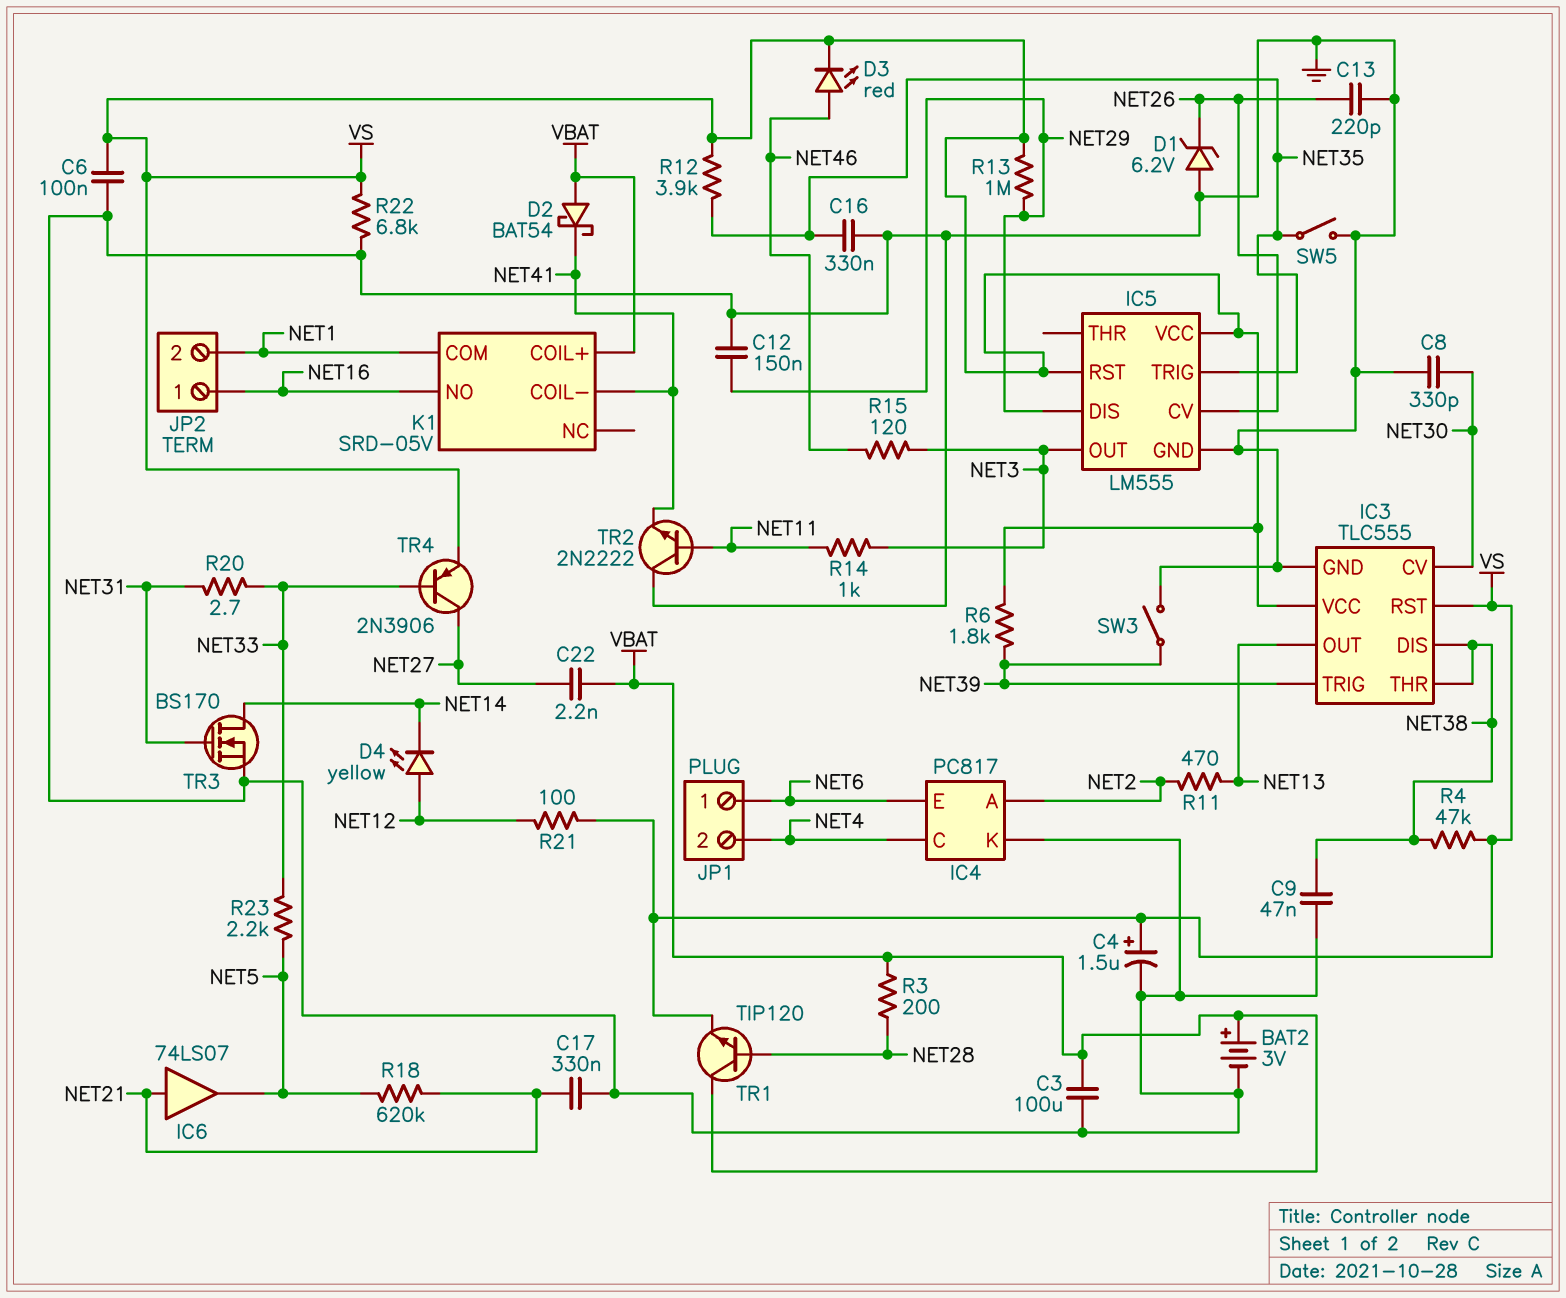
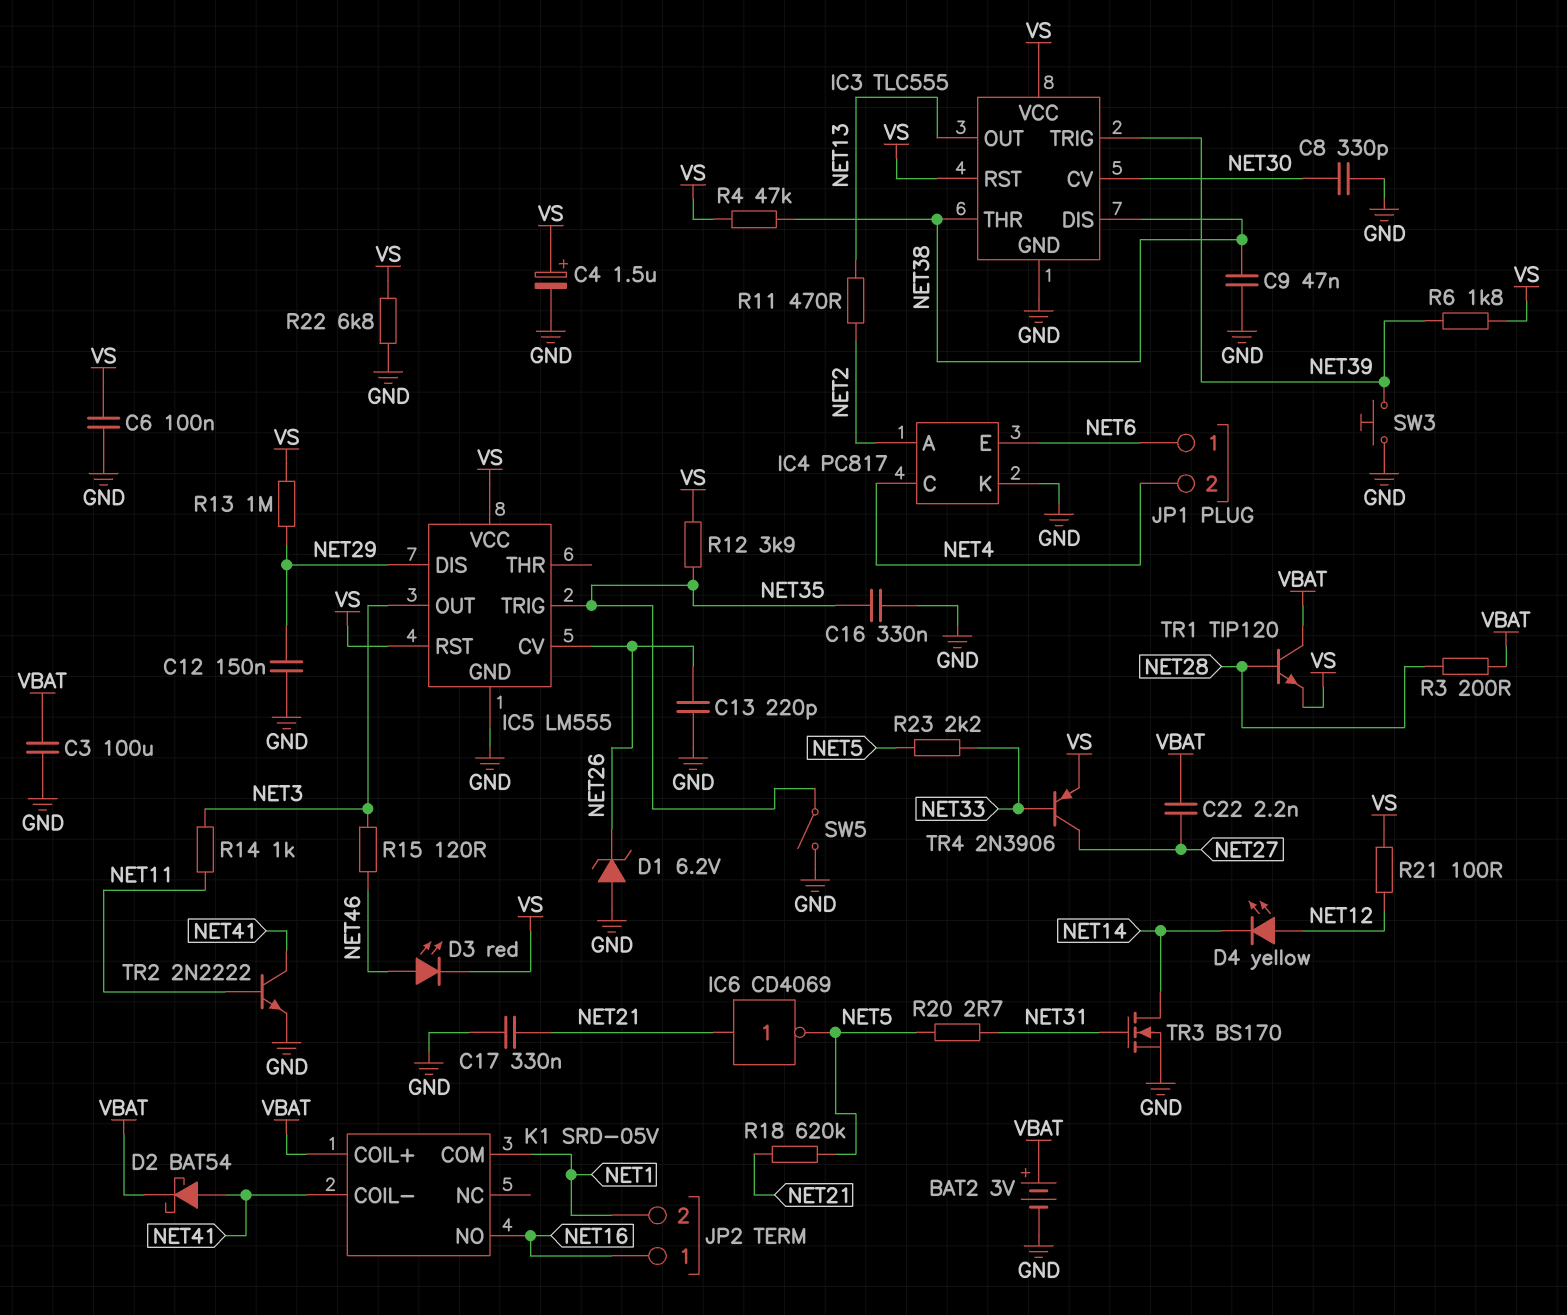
D2: schottky BAT54 (A VBAT, K NET41) -> schottky BAT54 (A NET41, K VBAT)
IC6: buffer 74LS07 (in NET21, out NET5) -> NOT CD4069 (in NET21, out NET5)
R20: 2.7 (NET31, NET33) -> 2.7 (NET5, NET31)
SW3: switch (GND, NET39) -> button (GND, NET39)
TR2: NPN 2N2222 (B NET11, C GND, E NET41) -> NPN 2N2222 (B NET11, C NET41, E GND)

